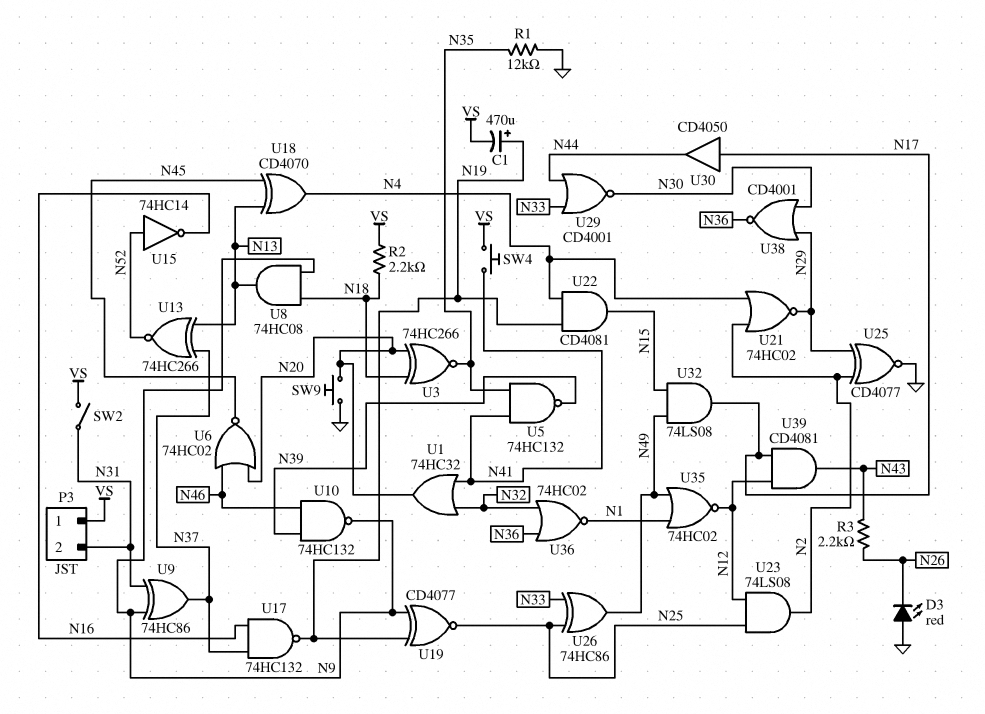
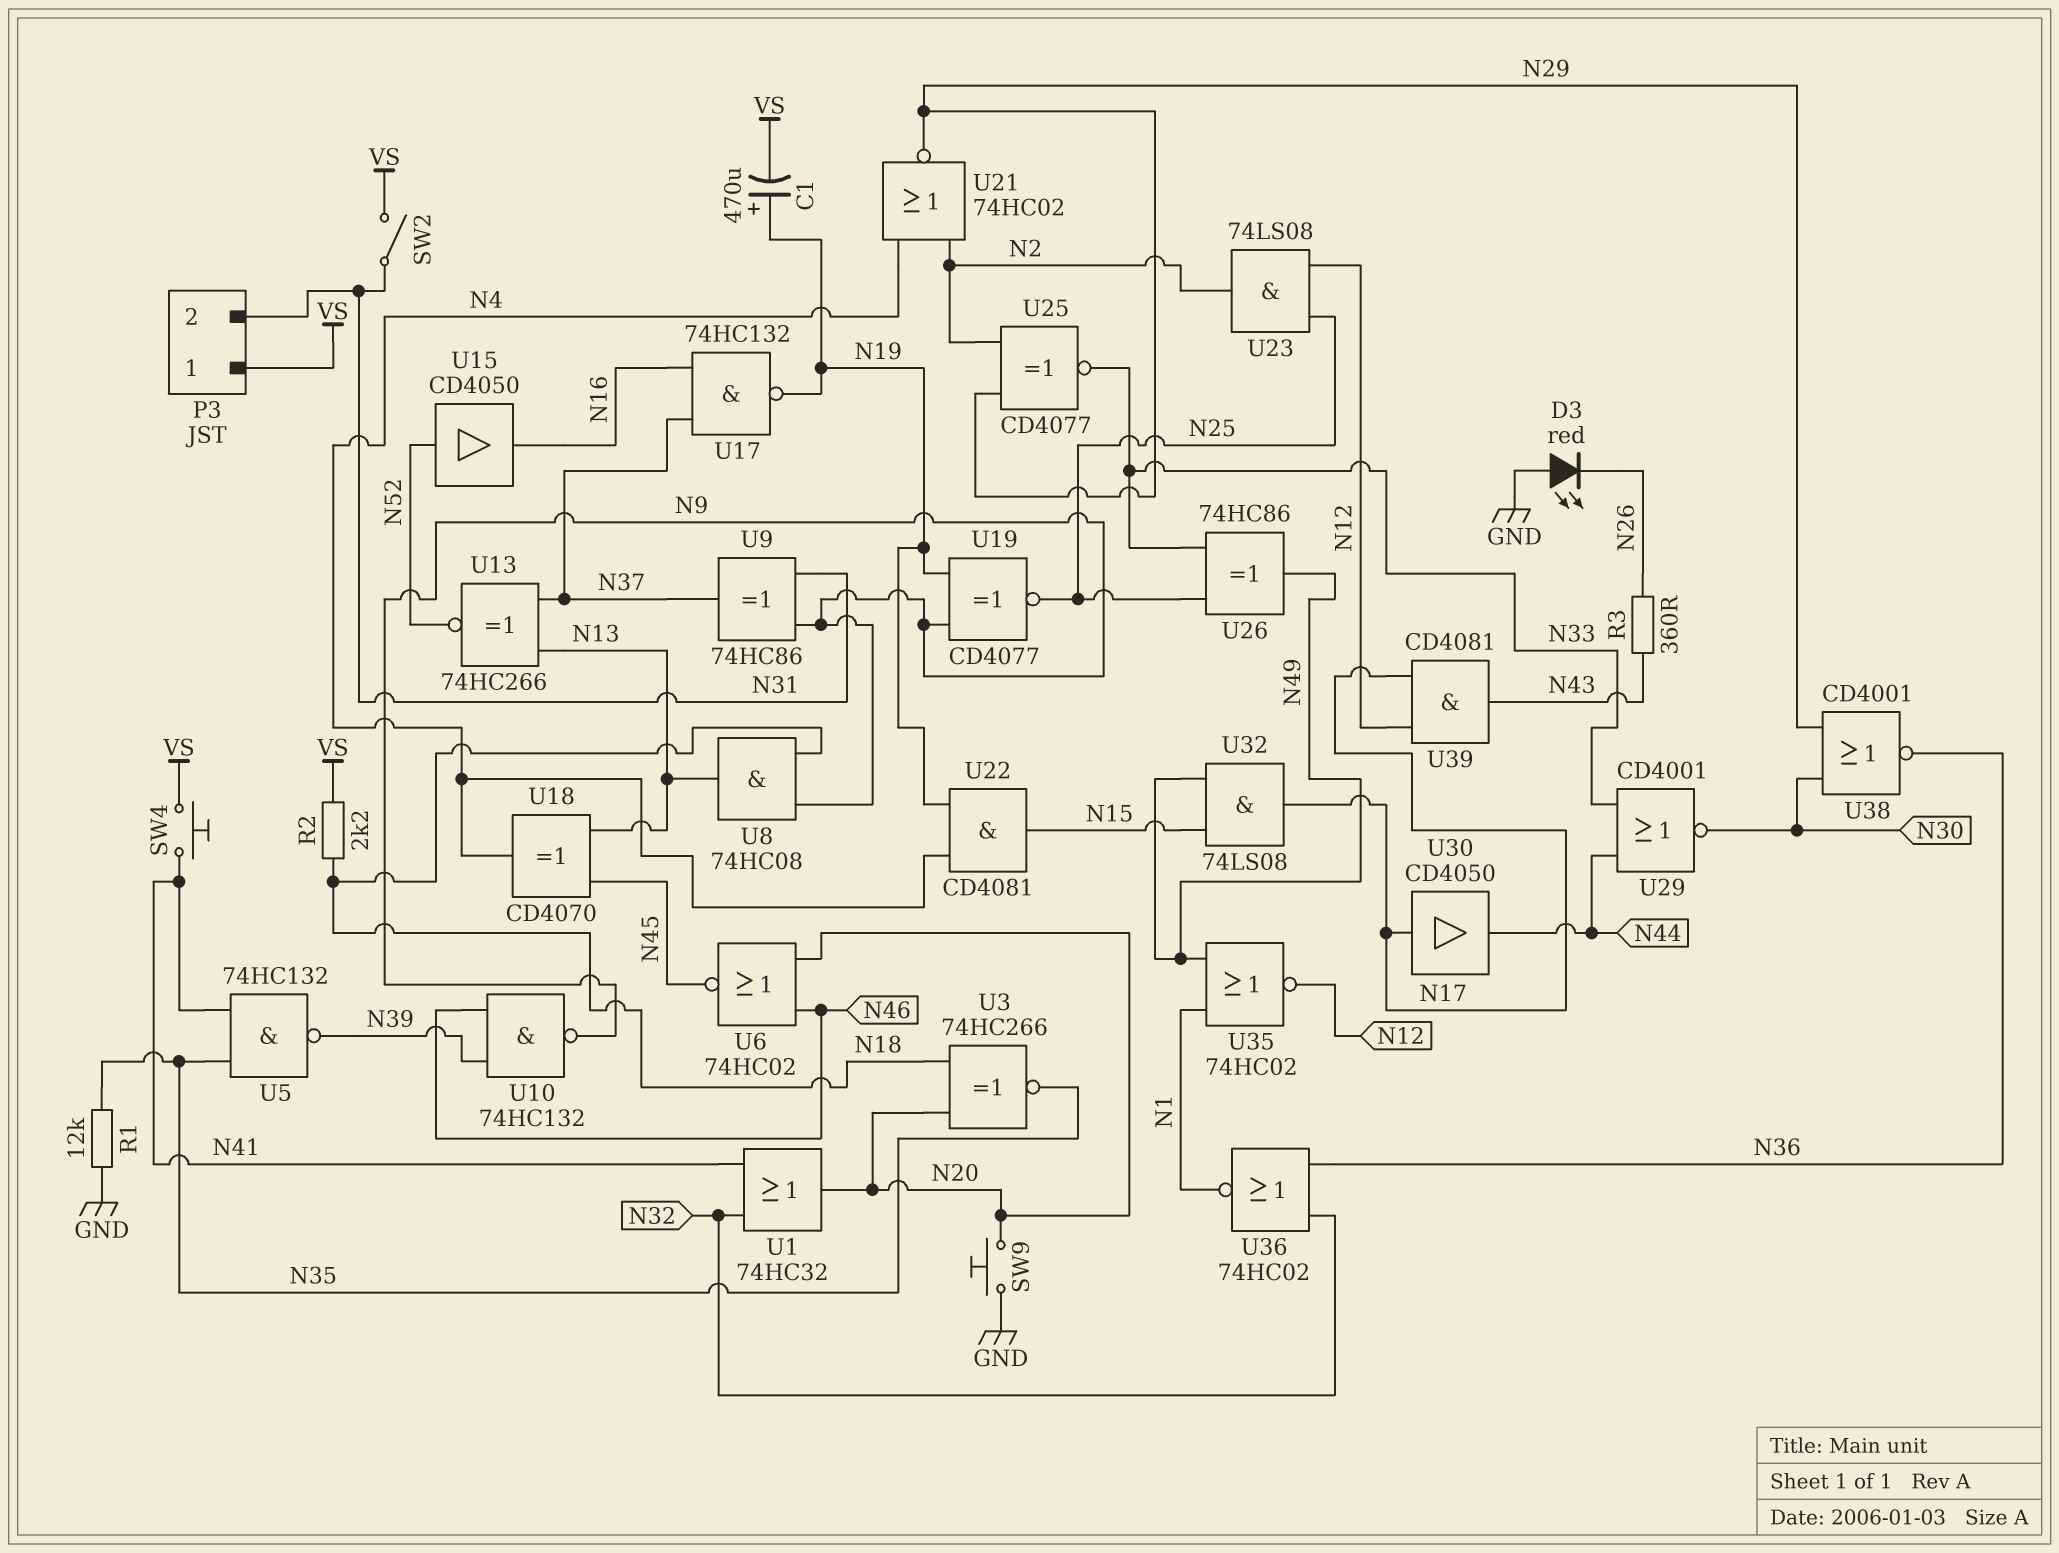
R3: 2.2k (N26, N43) -> 360 (N26, N43)
U15: NOT 74HC14 (in N52, out N16) -> buffer CD4050 (in N52, out N16)
U25: XNOR CD4077 (in N2, in N29, out GND) -> XNOR CD4077 (in N2, in N29, out N33)

